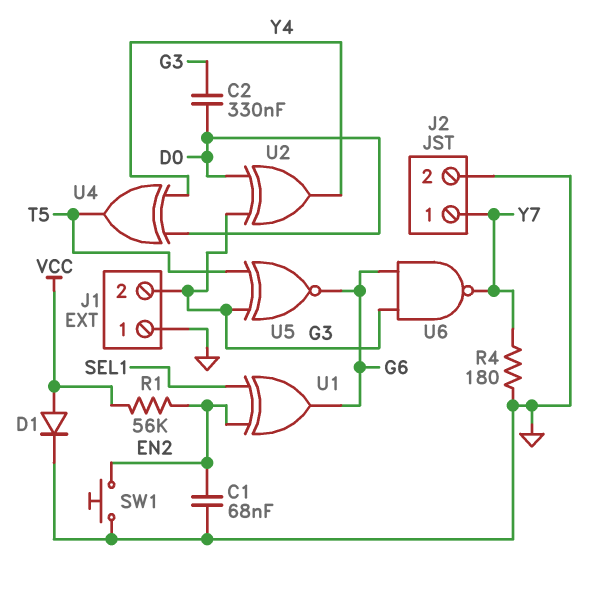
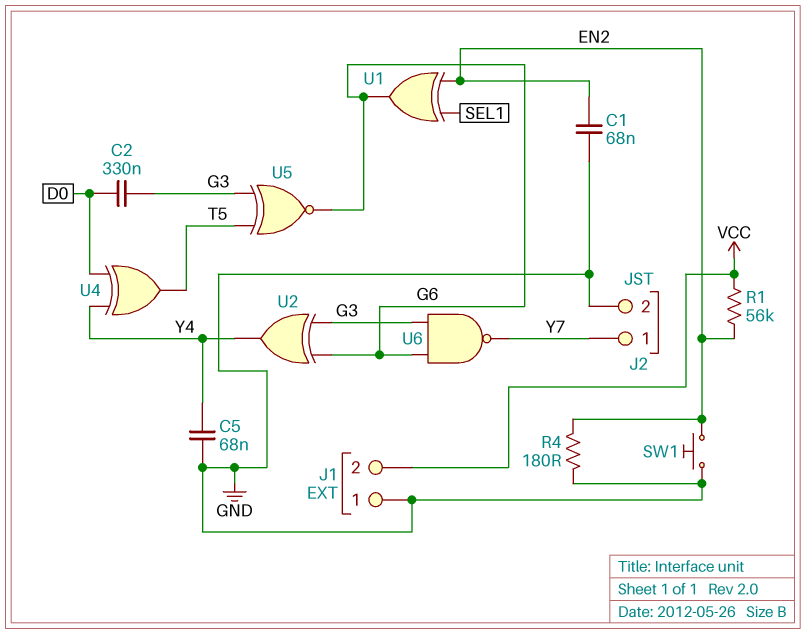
C5: none -> 68nF (GND, Y4)
D1: diode (A VCC, K GND) -> none
J1 pin 2: G3 -> VCC
R4: 180 (GND, Y7) -> 180 (EN2, GND)
U2: XOR (in D0, in G3, out Y4) -> XOR (in G3, in G6, out Y4)

